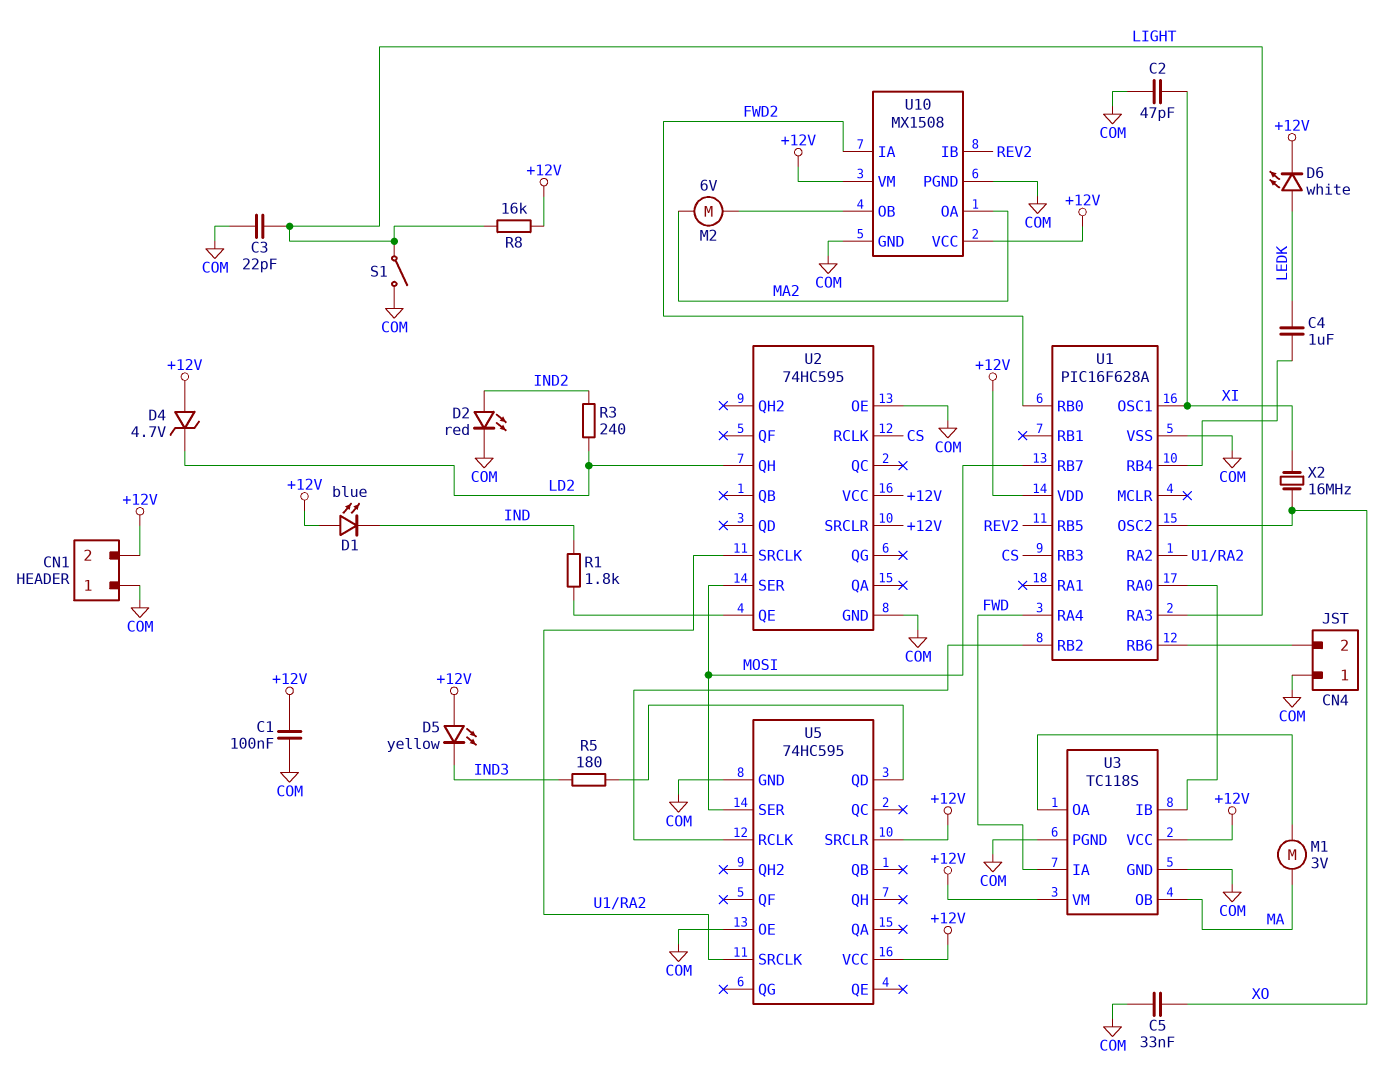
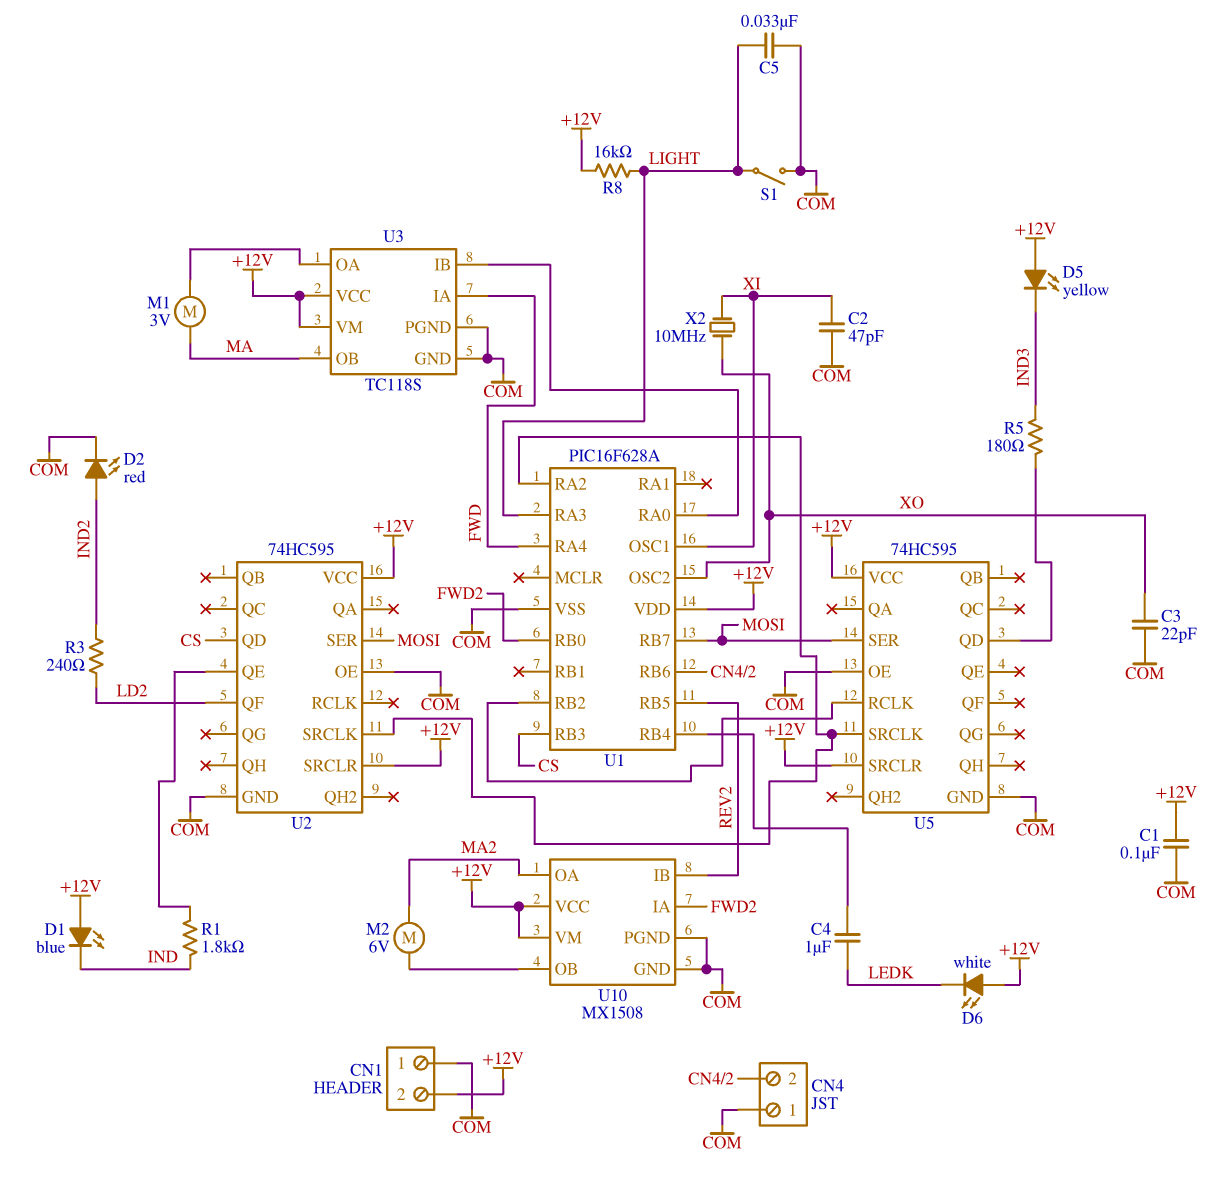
C3: 22pF (COM, LIGHT) -> 22pF (COM, XO)
C5: 33nF (COM, XO) -> 33nF (COM, LIGHT)
D4: zener 4.7V (A +12V, K LD2) -> none
D6: LED white (A LEDK, K +12V) -> LED white (A +12V, K LEDK)
U2 pin QD: none -> CS
U2 pin QF: none -> LD2
U2 pin QH: LD2 -> none
U2 pin RCLK: CS -> none
X2: 16MHz (XI, XO) -> 10MHz (XI, XO)

